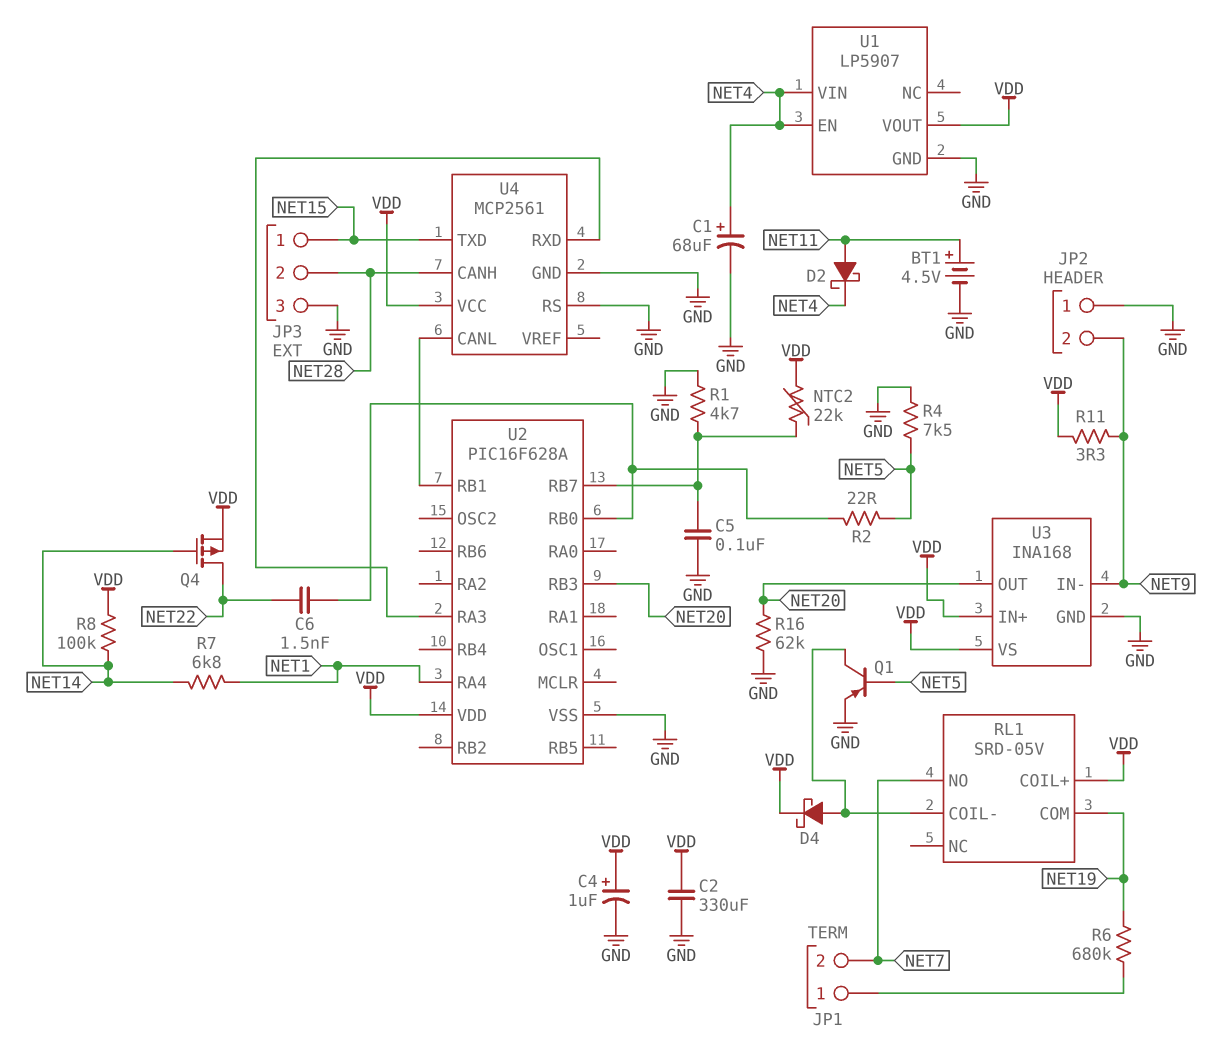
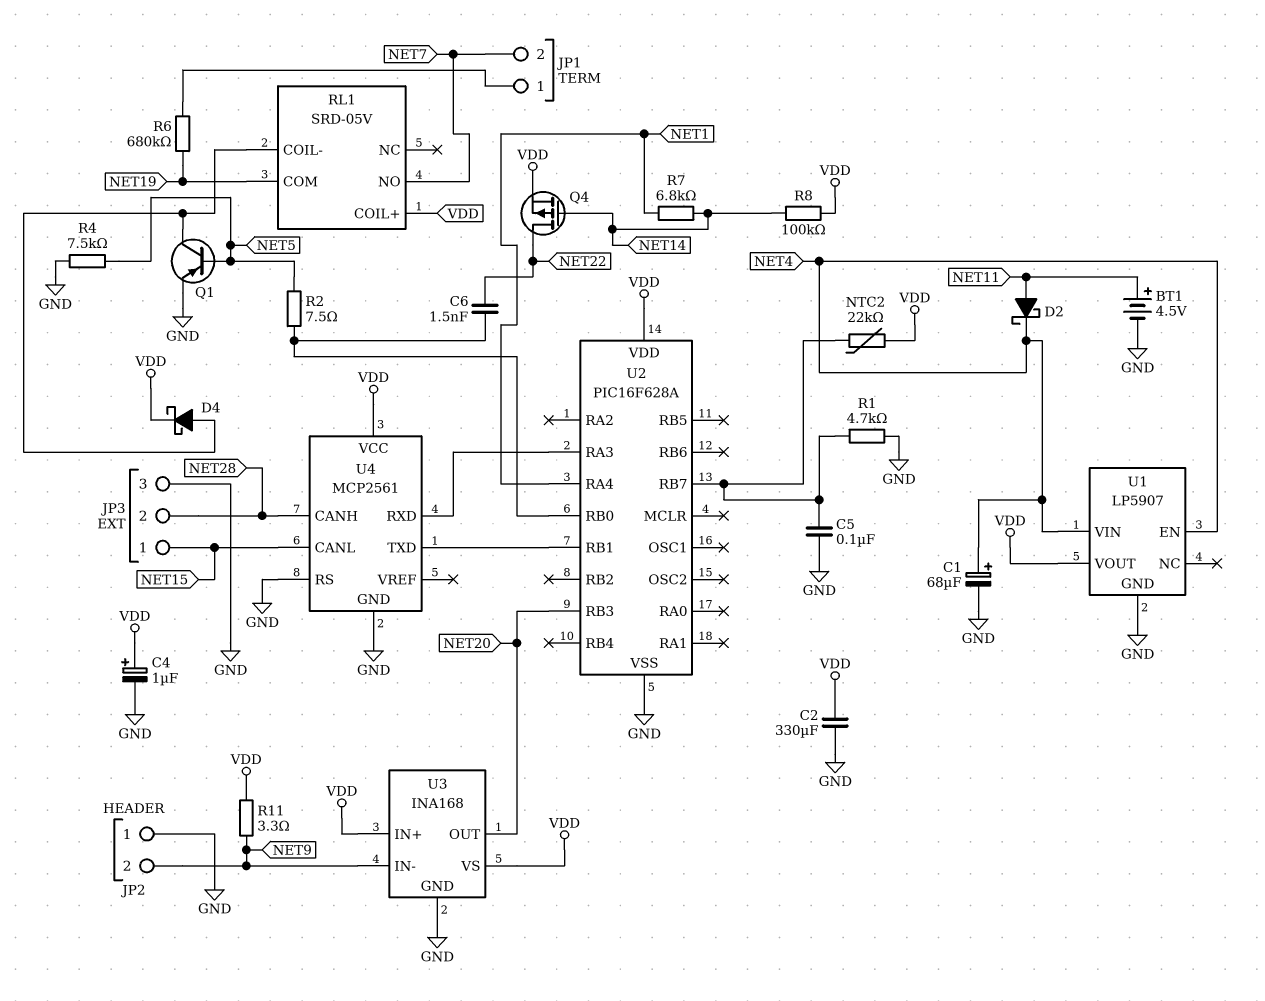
R2: 22 (NET5, U2/RB0) -> 7.5 (NET5, U2/RB0)
R16: 62k (GND, NET20) -> none
U4 pin CANL: U2/RB1 -> NET15
U4 pin TXD: NET15 -> U2/RB1

